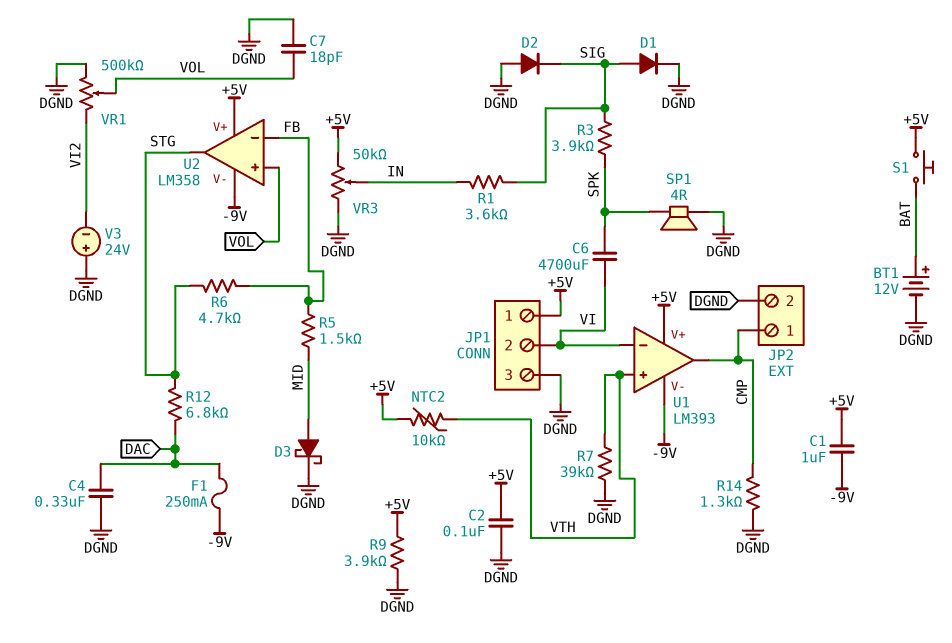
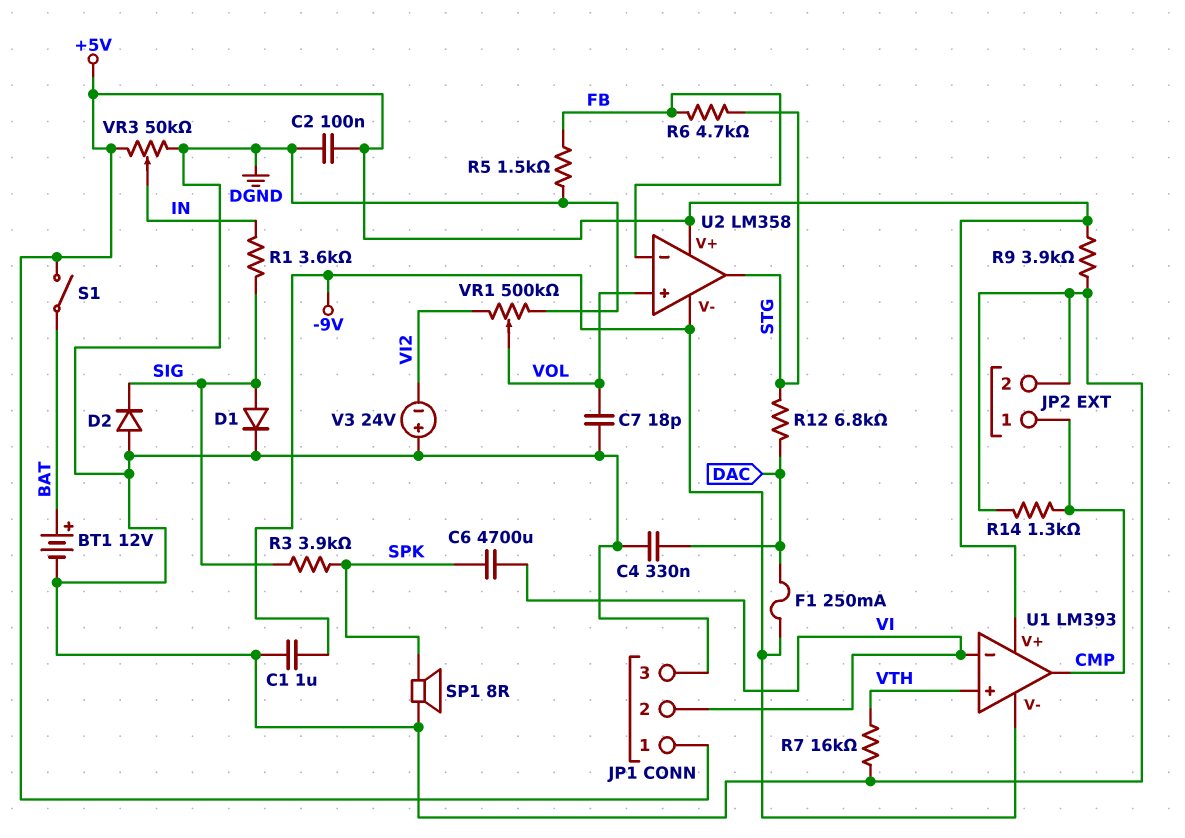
C1: 1uF (+5V, -9V) -> 1uF (-9V, DGND)
D3: schottky (A MID, K DGND) -> none
NTC2: 10k (+5V, VTH) -> none
R5: 1.5k (FB, MID) -> 1.5k (DGND, FB)
R7: 39k (DGND, VTH) -> 16k (DGND, VTH)
S1: button (+5V, BAT) -> switch (+5V, BAT)
SP1: speaker 4R (DGND, SPK) -> speaker 8R (DGND, SPK)

